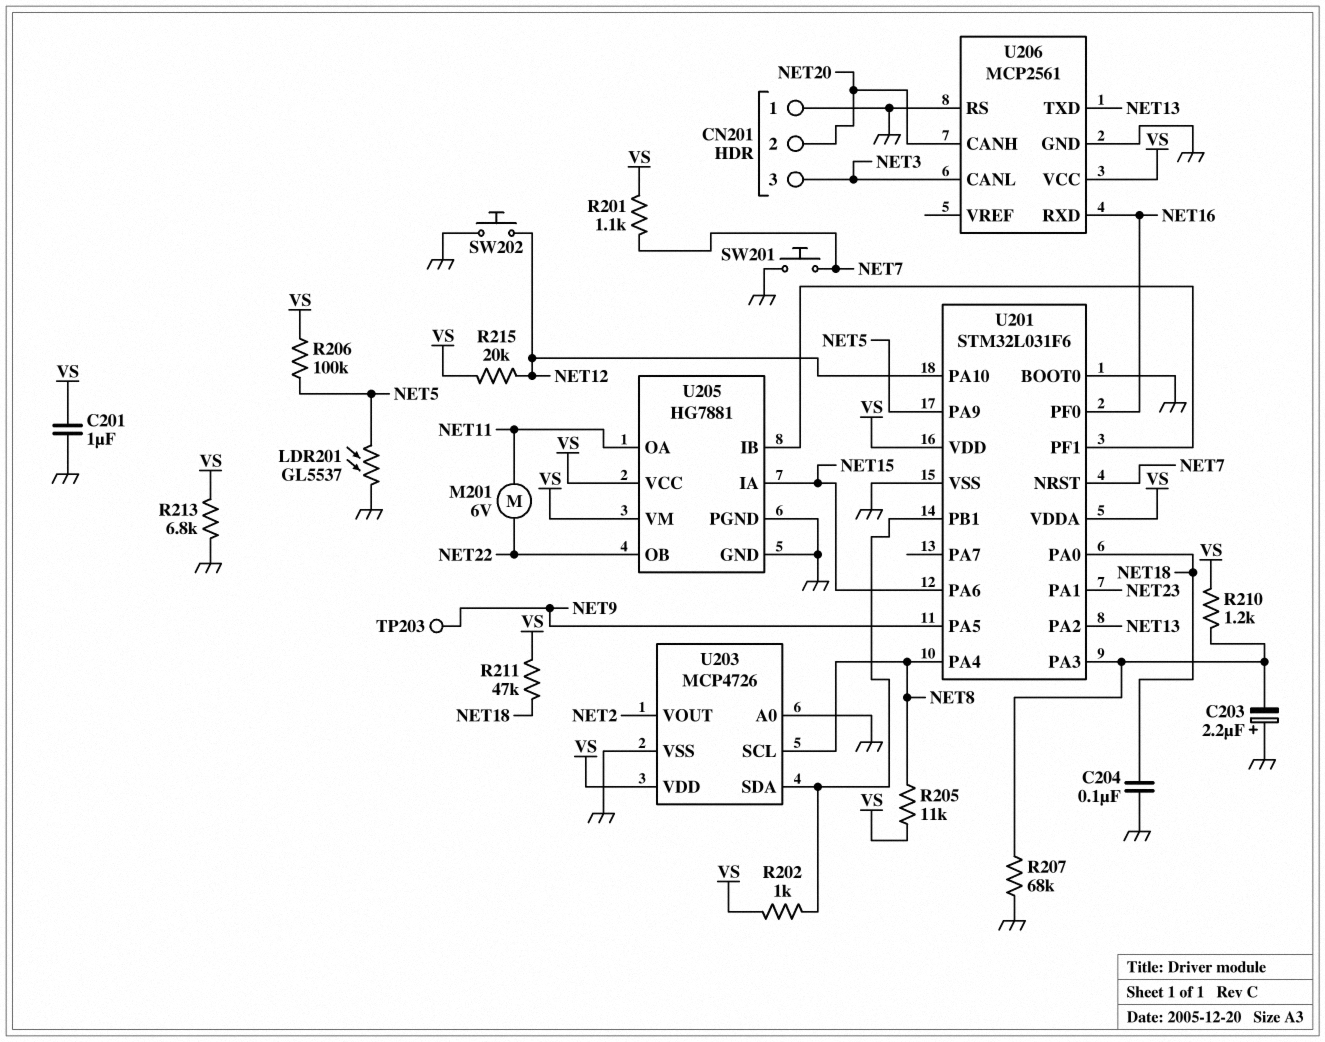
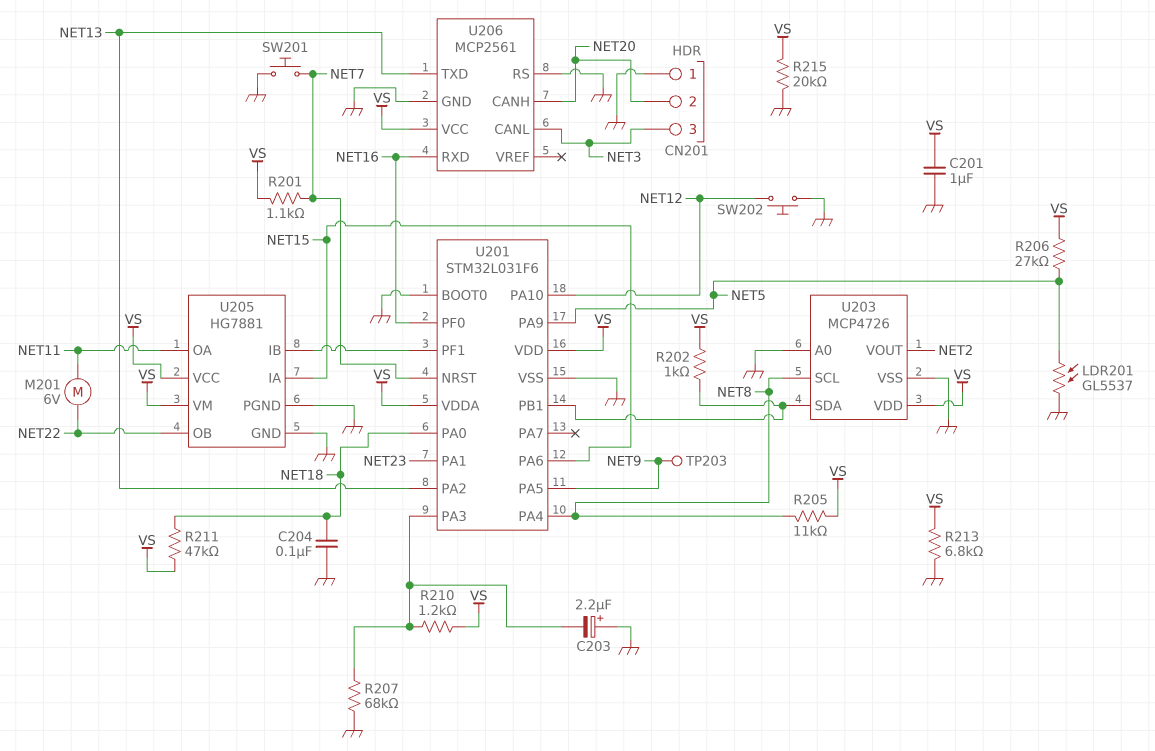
R206: 100k (NET5, VS) -> 27k (NET5, VS)
R215: 20k (NET12, VS) -> 20k (GND, VS)

